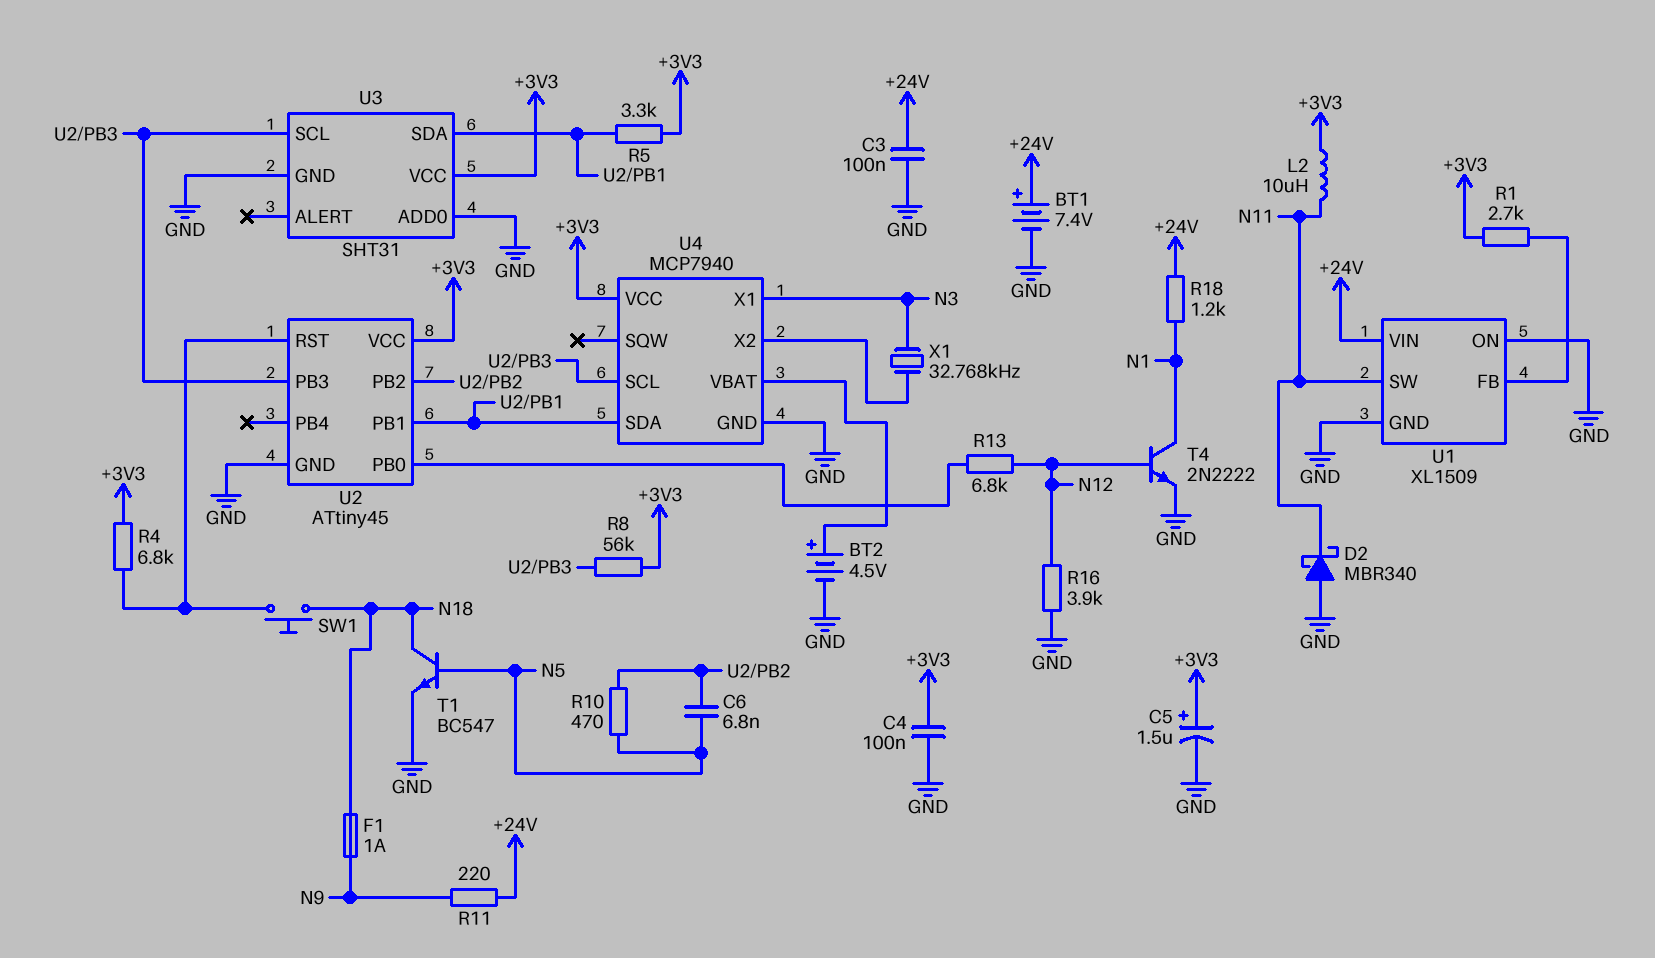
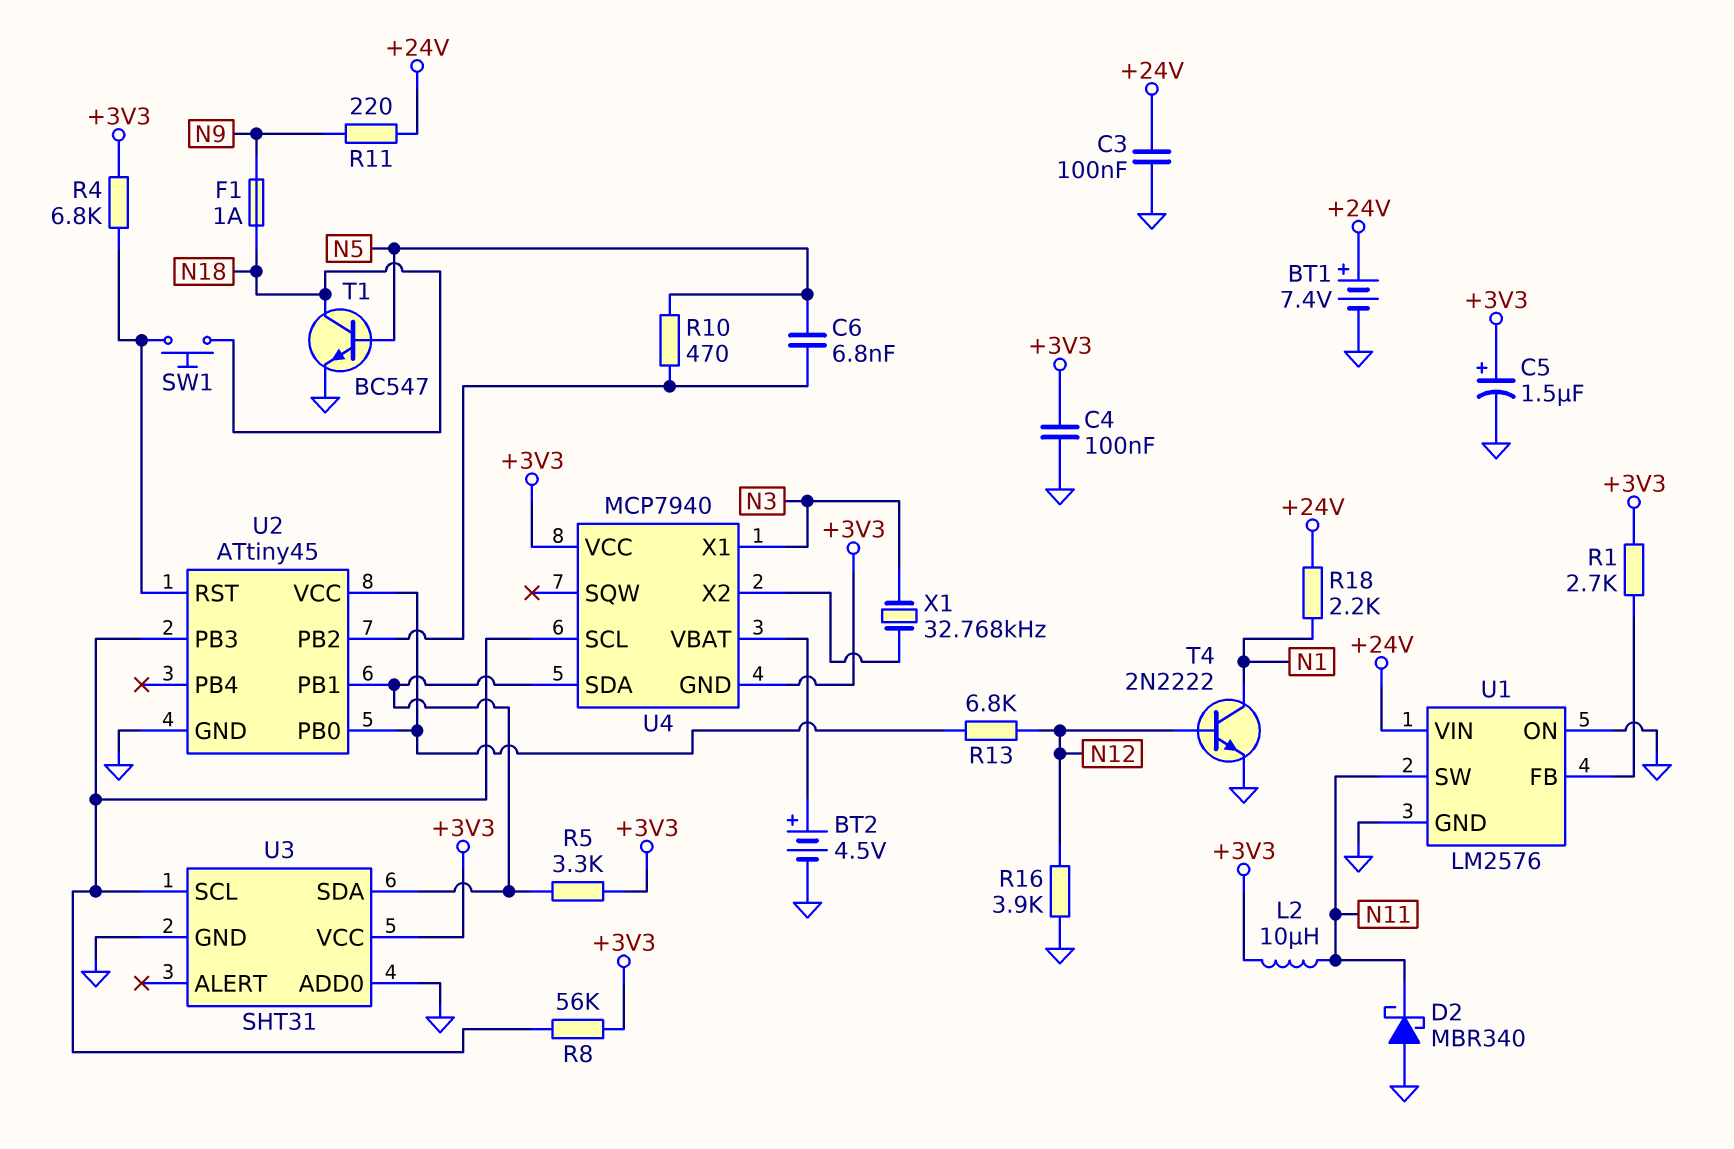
R18: 1.2k (+24V, N1) -> 2.2k (+24V, N1)
U1: XL1509 -> LM2576
U2 pin VCC: +3V3 -> U2/PB0
U4 pin GND: GND -> +3V3

